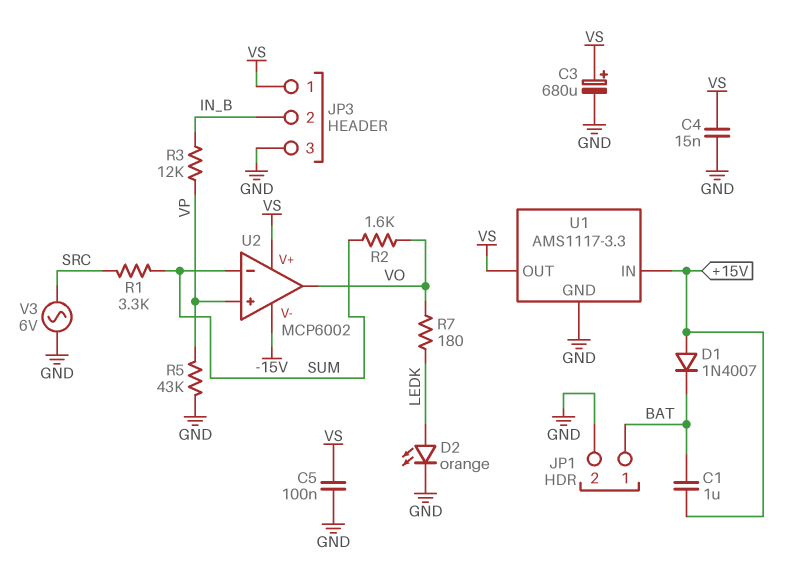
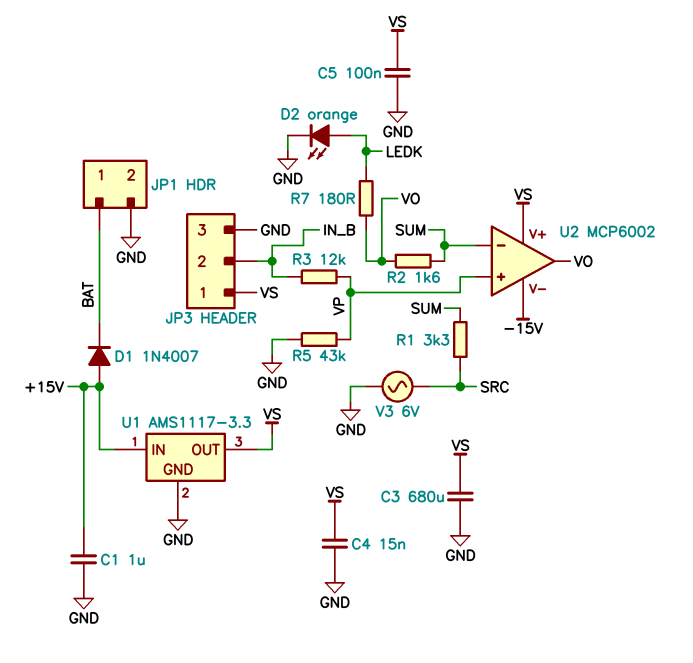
C1: 1uF (+15V, BAT) -> 1uF (+15V, GND)
C3: 680uF (plus VS, minus GND) -> 680uF (GND, VS)

